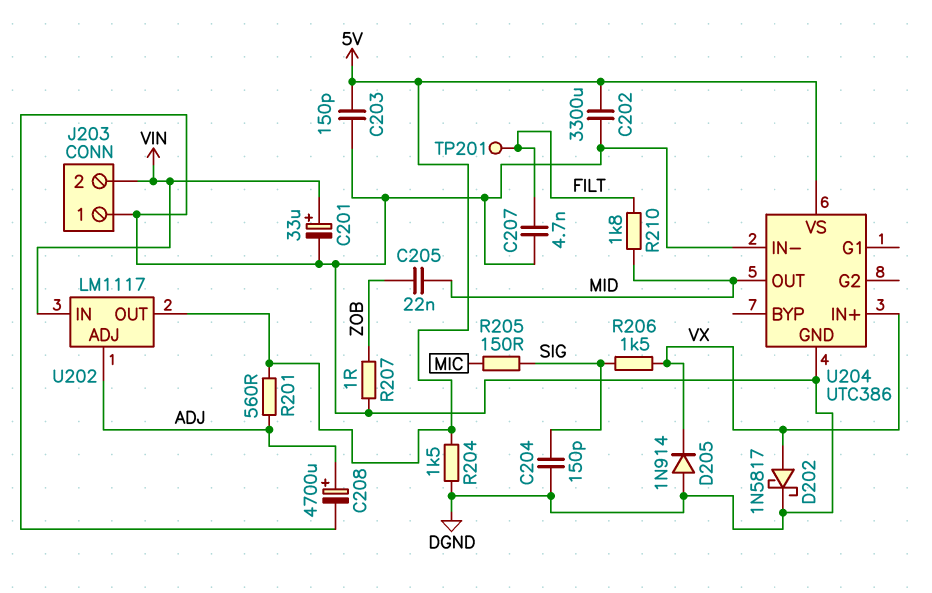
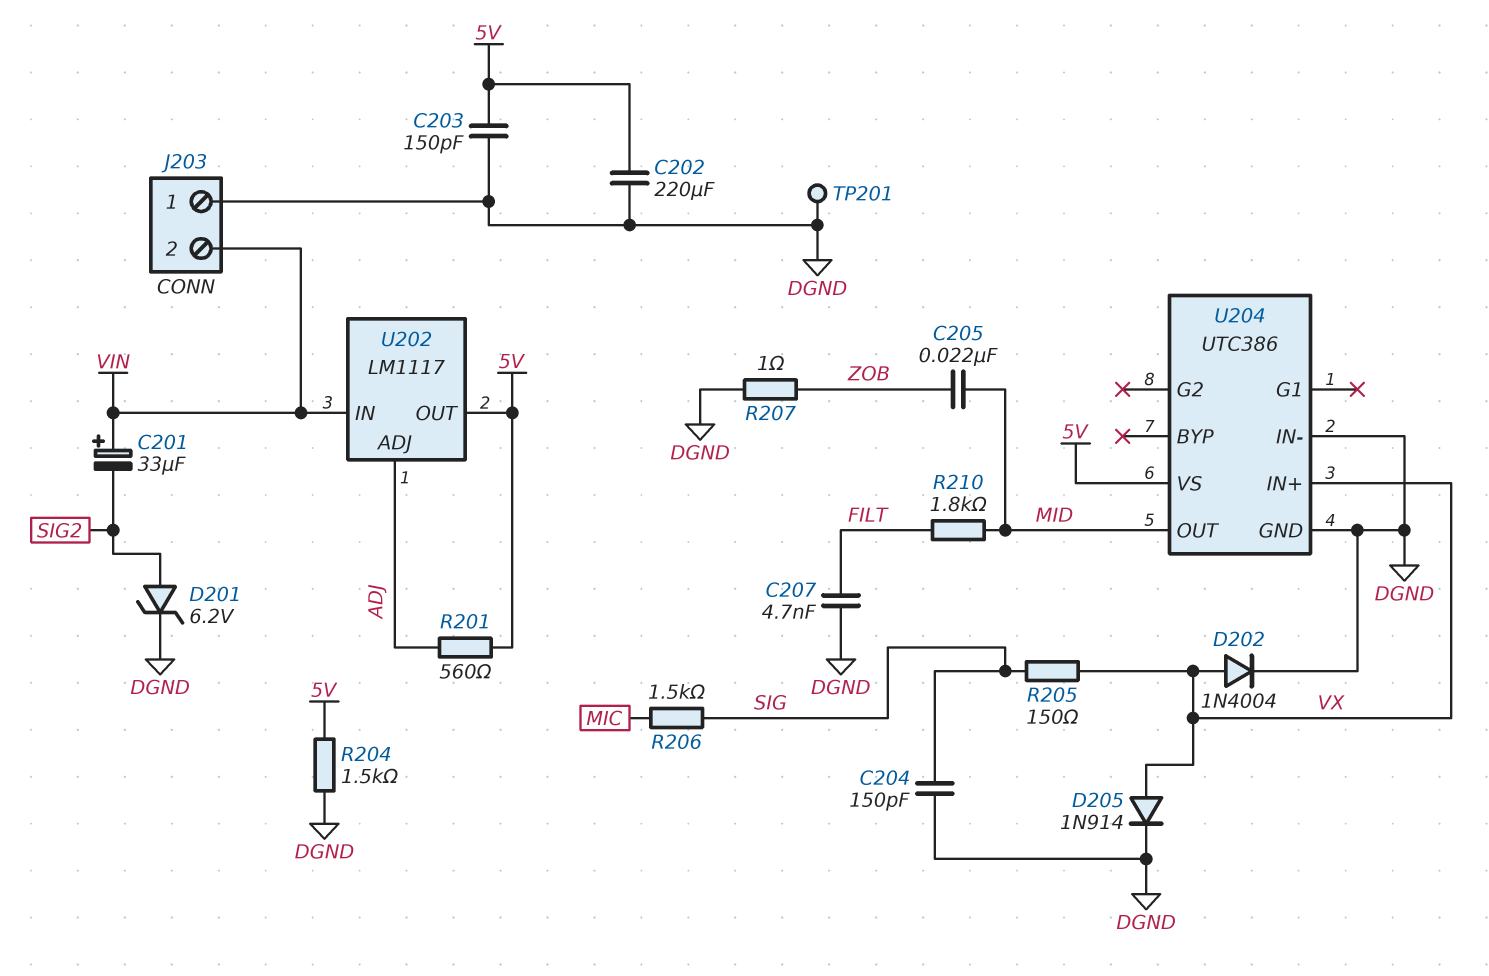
C201: 33uF (plus VIN, minus DGND) -> 33uF (plus VIN, minus SIG2)
C202: 3300uF (5V, DGND) -> 220uF (5V, DGND)
C208: 4700uF (plus ADJ, minus DGND) -> none
D201: none -> zener 6.2V (A SIG2, K DGND)
D202: schottky 1N5817 (A VX, K DGND) -> diode 1N4004 (A VX, K DGND)
D205: diode 1N914 (A DGND, K VX) -> diode 1N914 (A VX, K DGND)
R205: 150 (MIC, SIG) -> 150 (SIG, VX)
R206: 1.5k (SIG, VX) -> 1.5k (MIC, SIG)
TP201: test point (FILT) -> test point (DGND)

